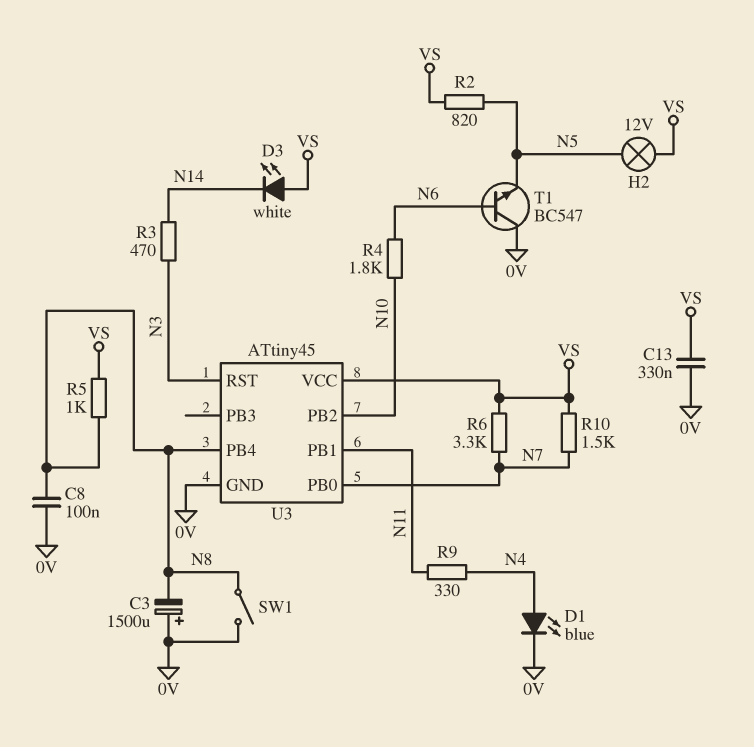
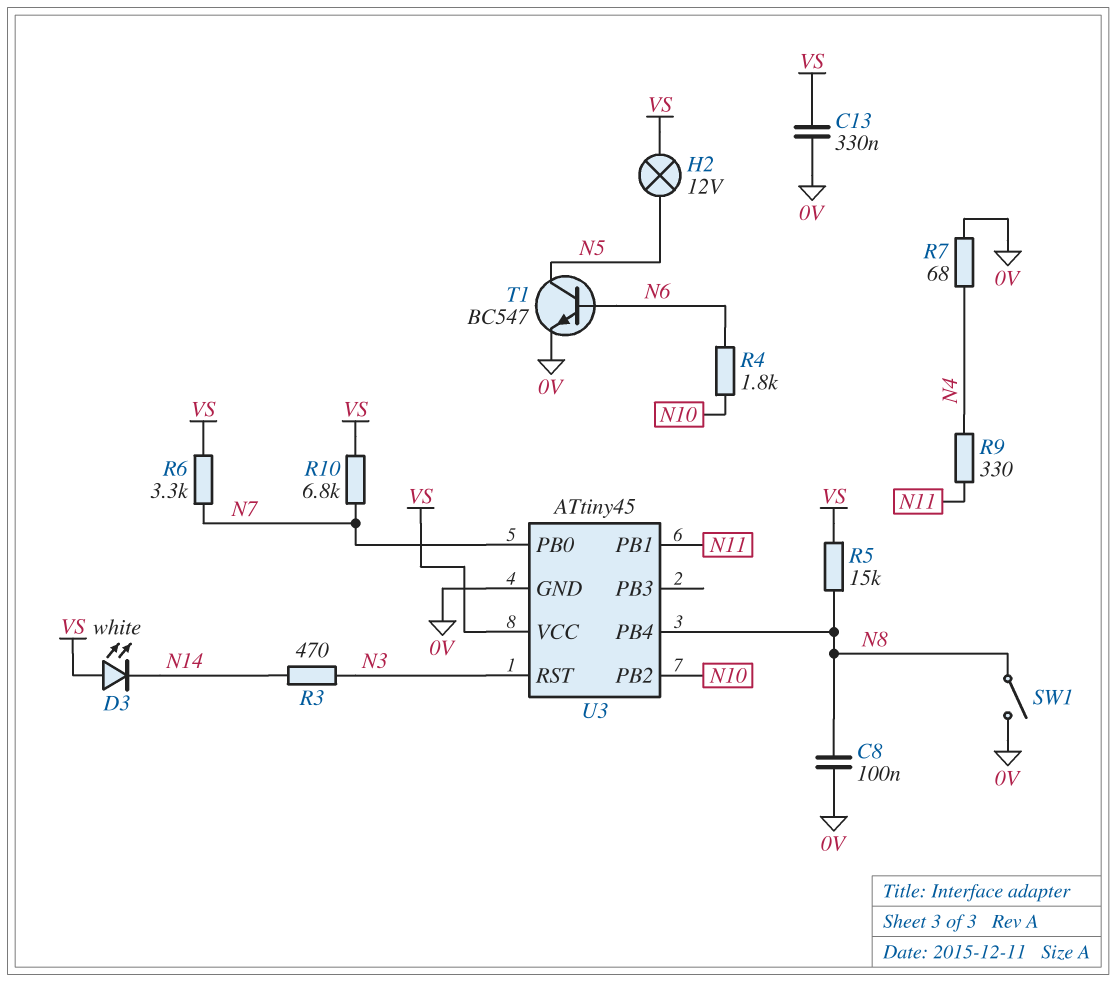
C3: 1500uF (plus 0V, minus N8) -> none
D1: LED blue (A N4, K 0V) -> none
R2: 820 (N5, VS) -> none
R5: 1k (N8, VS) -> 15k (N8, VS)
R7: none -> 68 (0V, N4)
R10: 1.5k (N7, VS) -> 6.8k (N7, VS)
T1: NPN BC547 (B N6, C 0V, E N5) -> NPN BC547 (B N6, C N5, E 0V)

